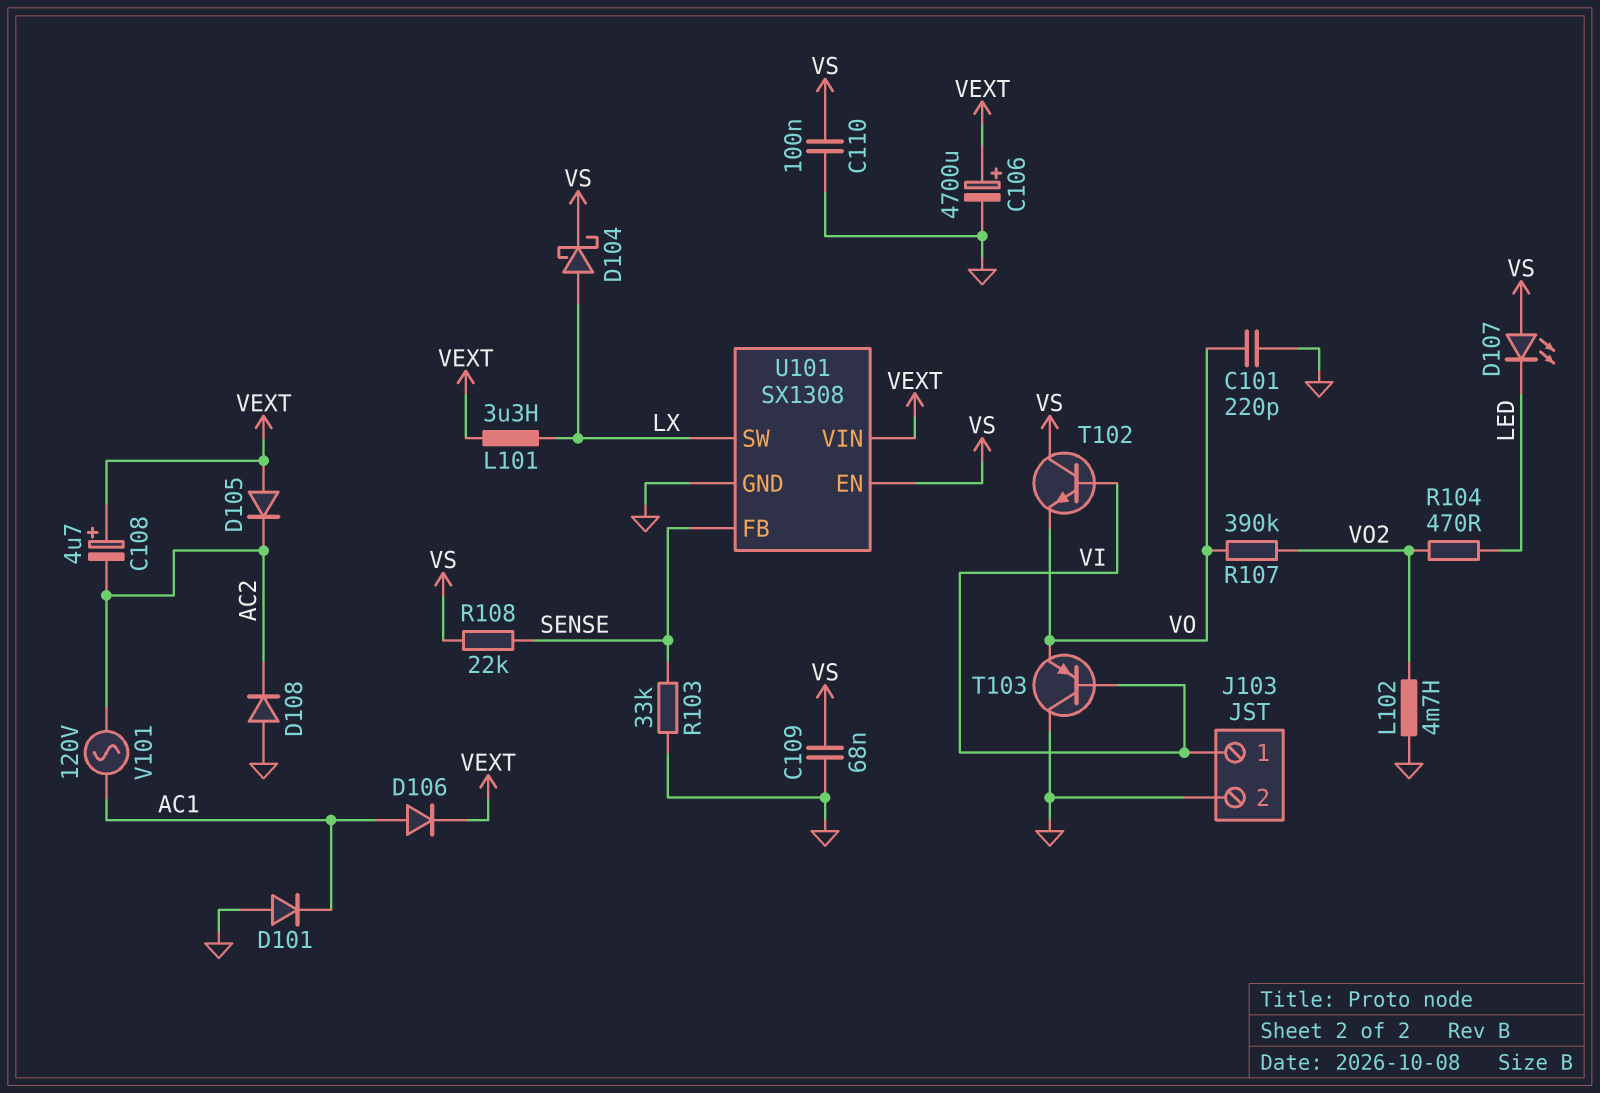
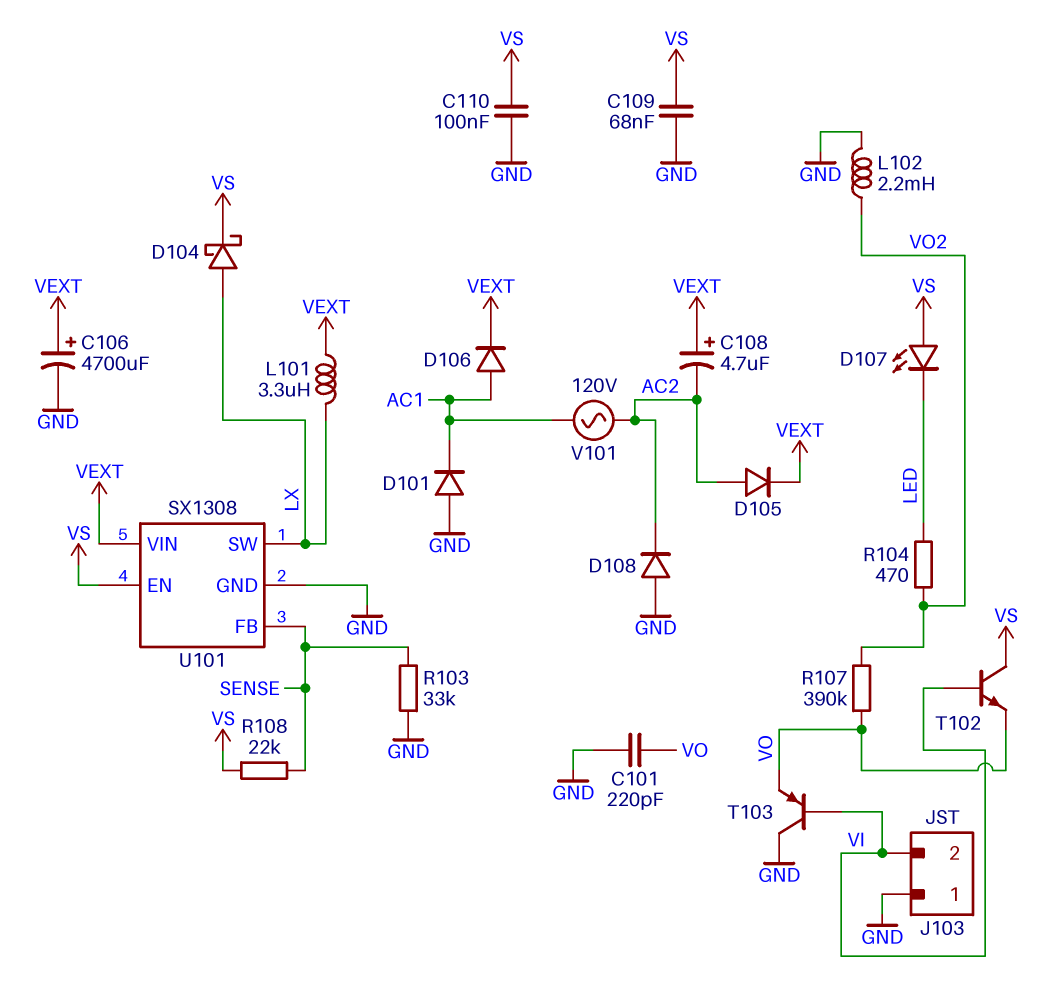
D105: diode (A VEXT, K AC2) -> diode (A AC2, K VEXT)
J103 pin 1: VI -> GND
J103 pin 2: GND -> VI
L102: 4.7mH (GND, VO2) -> 2.2mH (GND, VO2)

